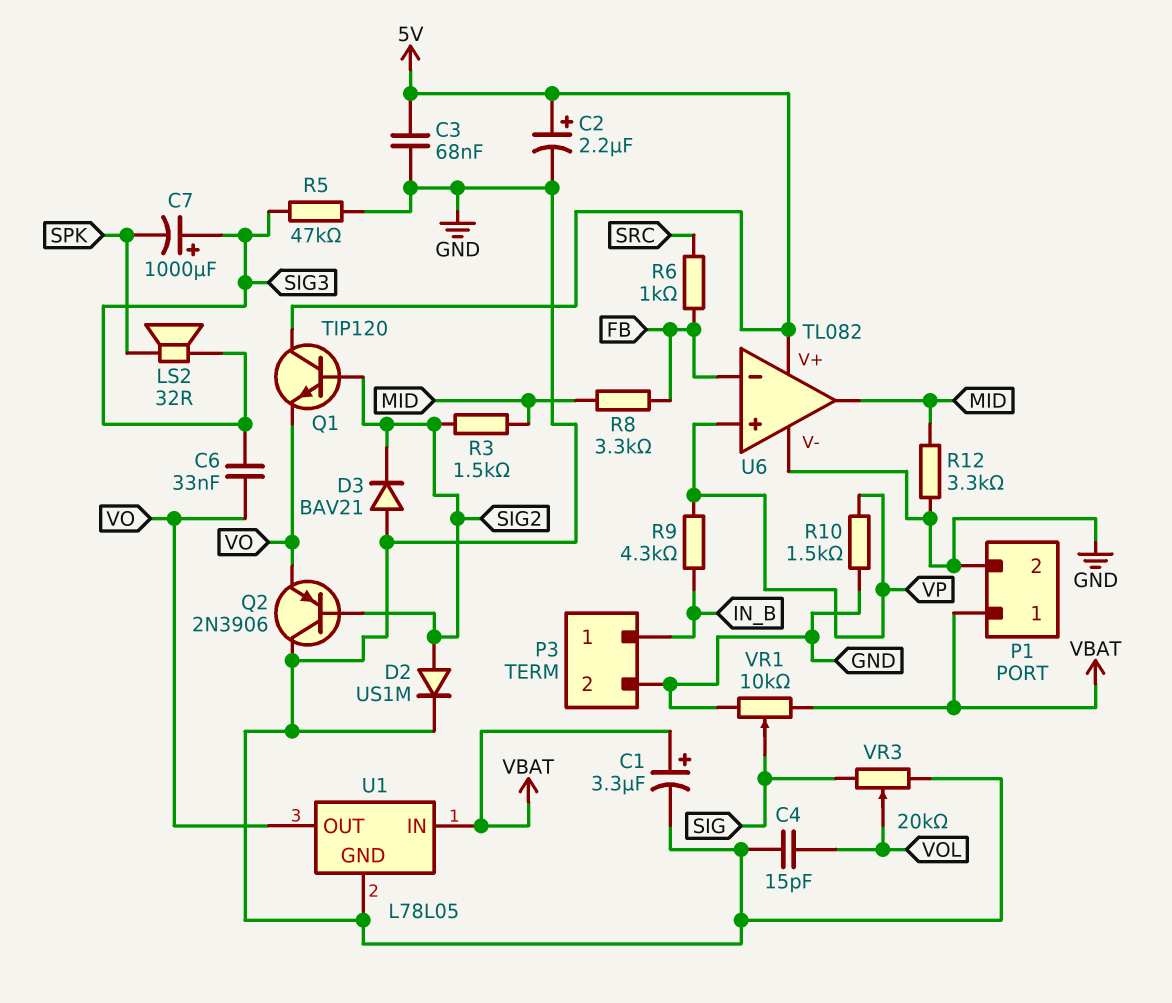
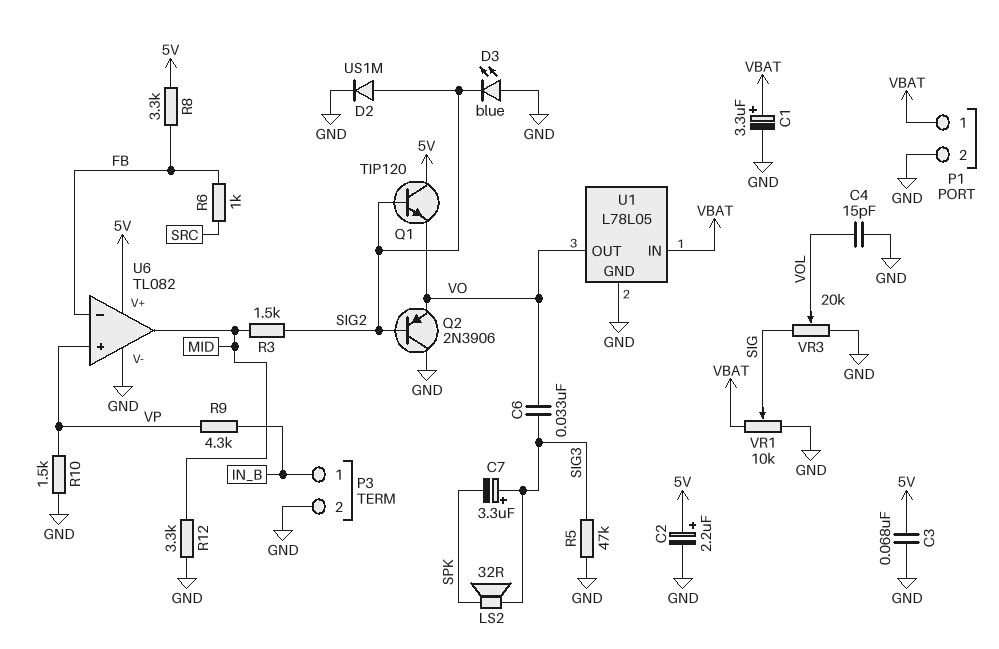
C7: 1000uF (plus SIG3, minus SPK) -> 3.3uF (plus SIG3, minus SPK)
D3: diode BAV21 (A GND, K SIG2) -> LED blue (A GND, K SIG2)
R8: 3.3k (FB, MID) -> 3.3k (5V, FB)

